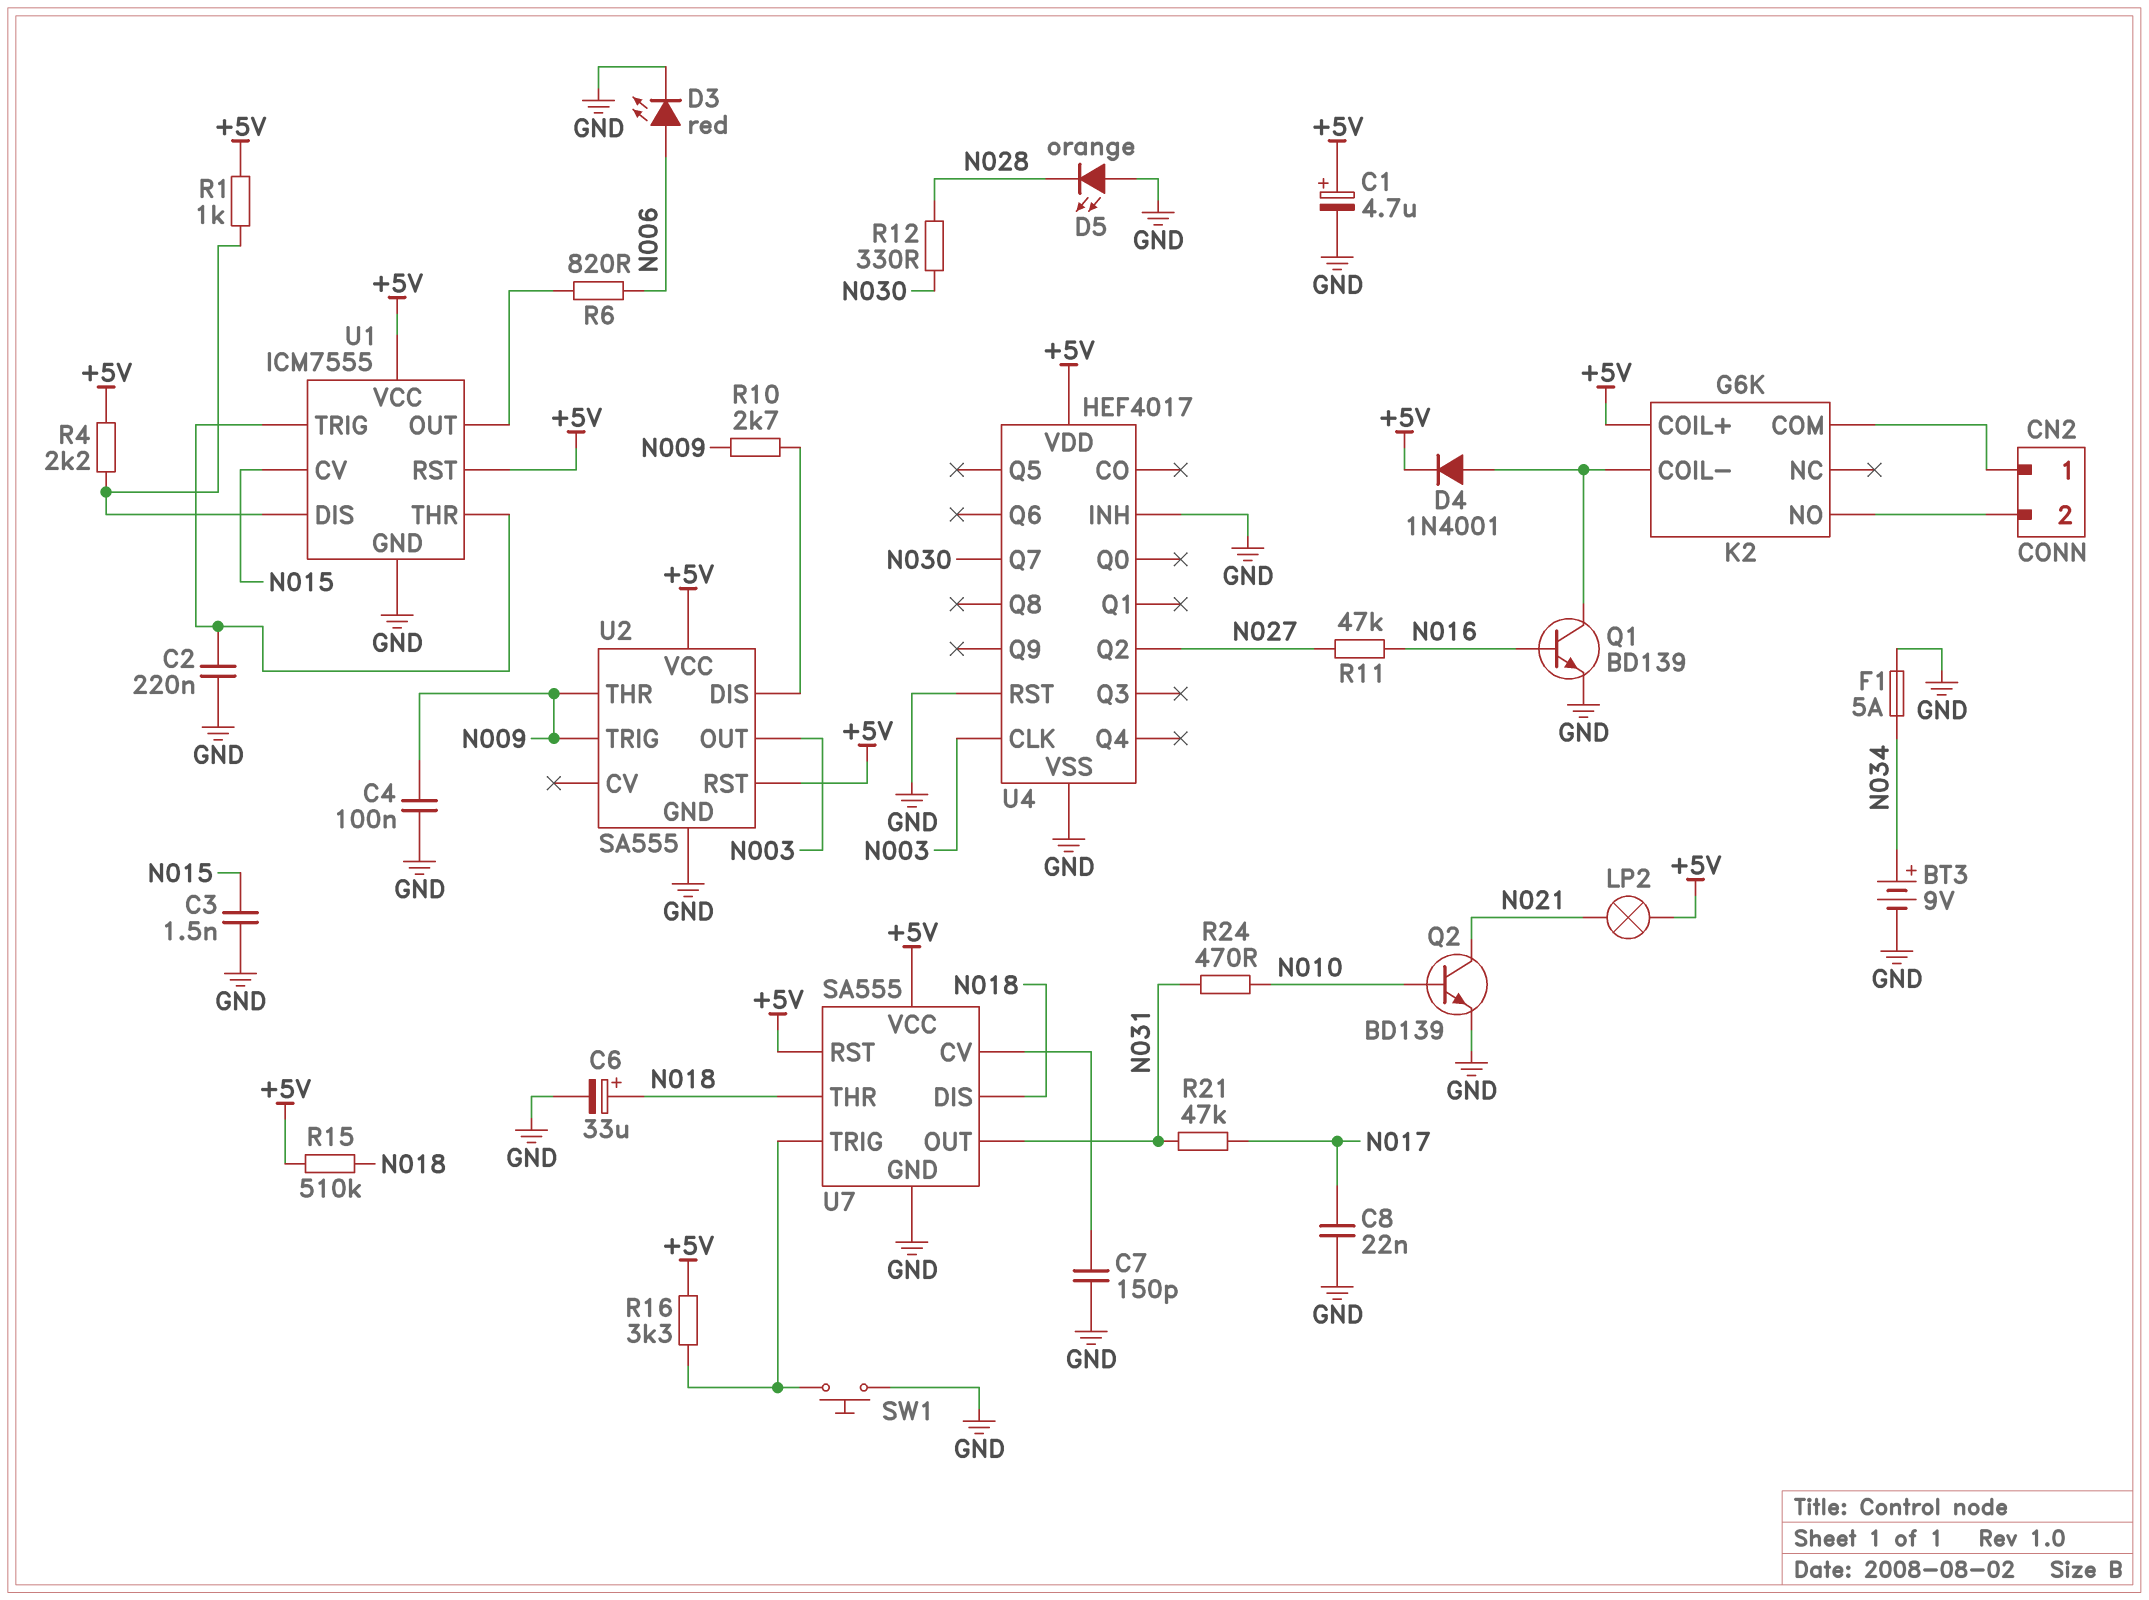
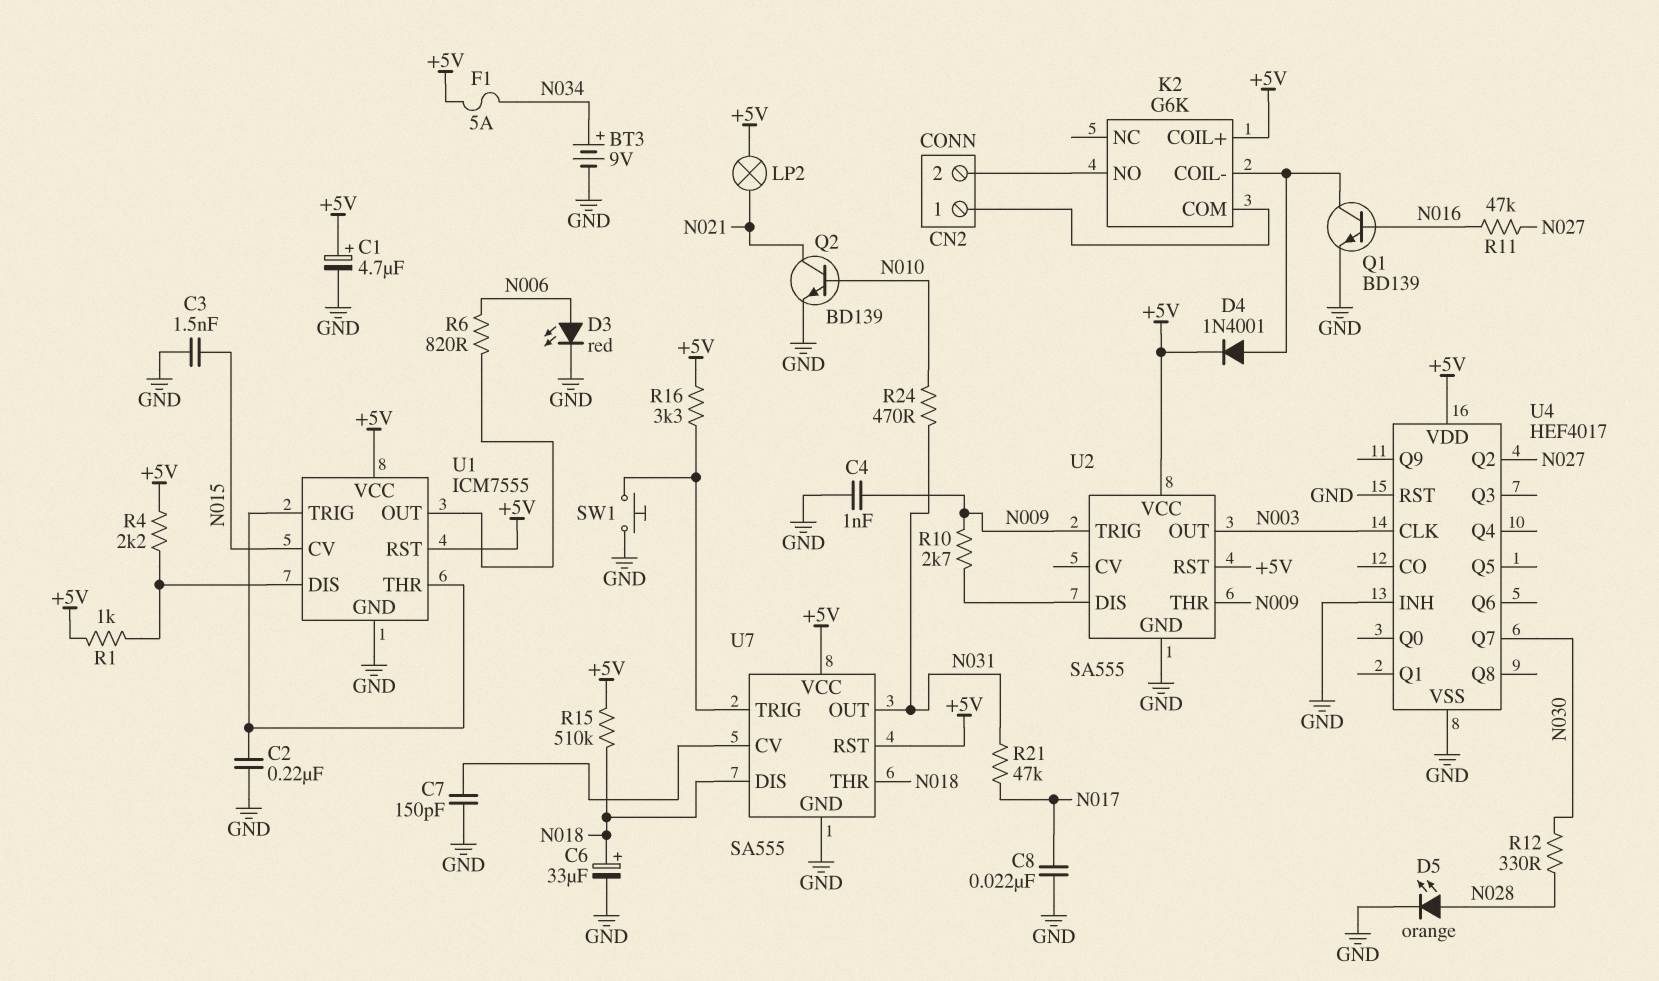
C4: 100nF (GND, N009) -> 1nF (GND, N009)
D5: LED orange (A GND, K N028) -> LED orange (A N028, K GND)
F1: 5A (GND, N034) -> 5A (+5V, N034)

